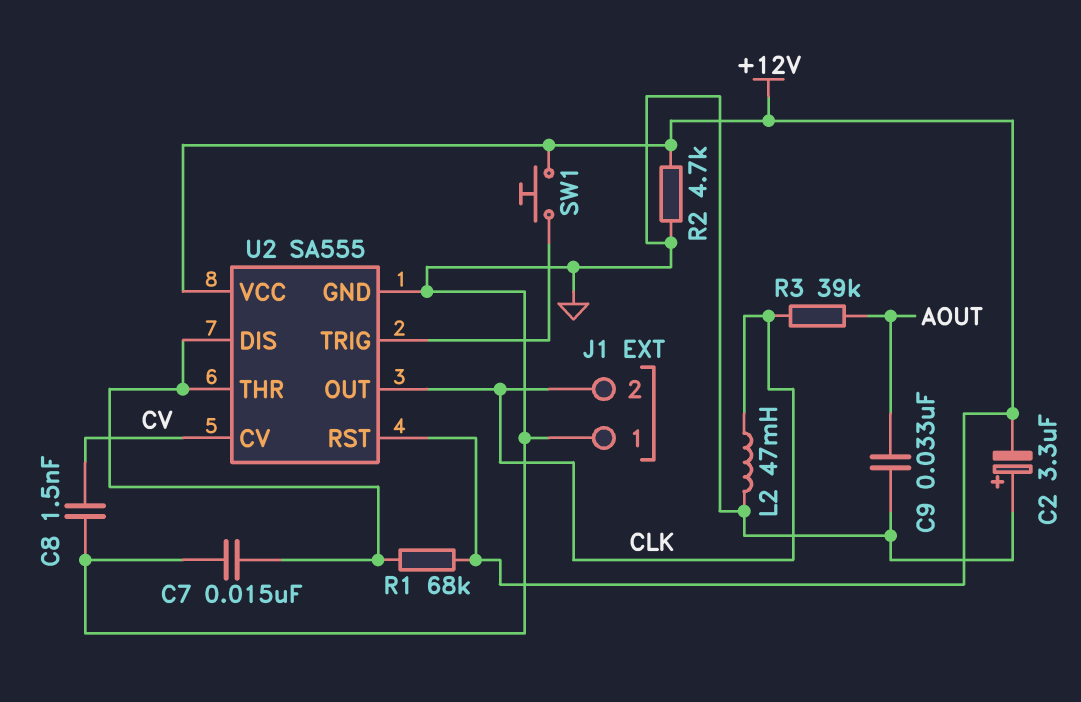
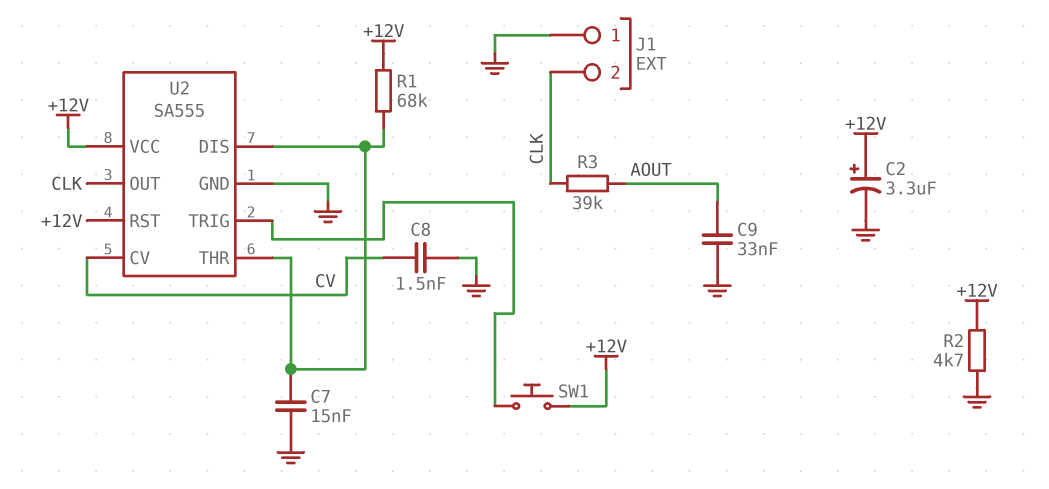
C2: 3.3uF (plus GND, minus +12V) -> 3.3uF (plus +12V, minus GND)
L2: 47mH (CLK, GND) -> none

